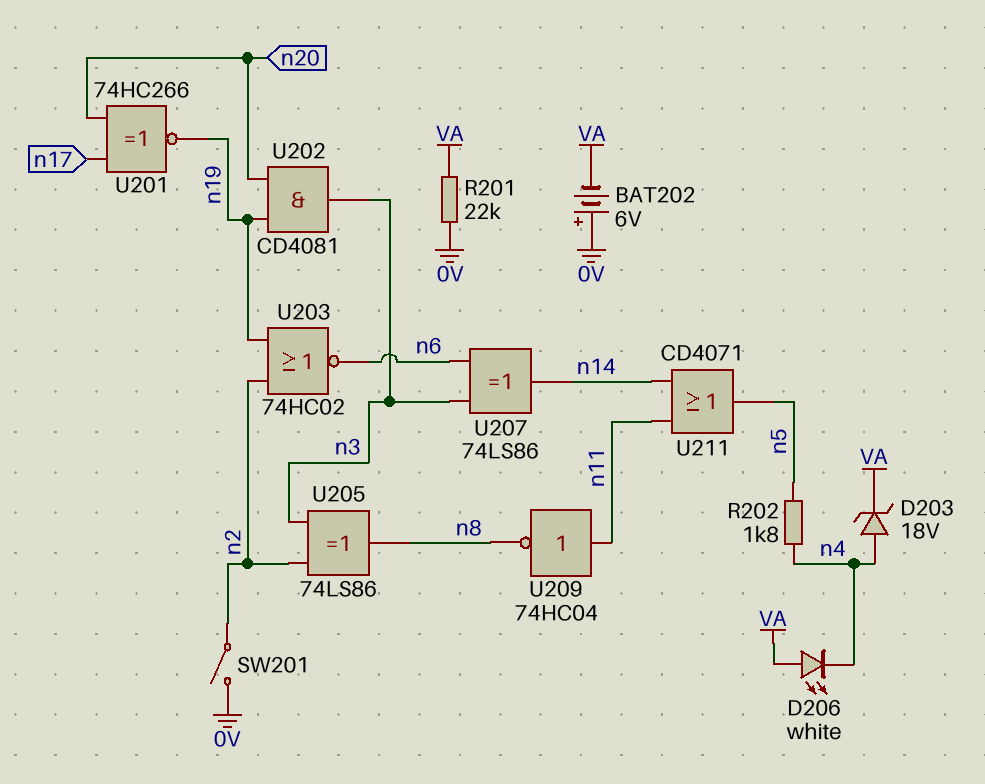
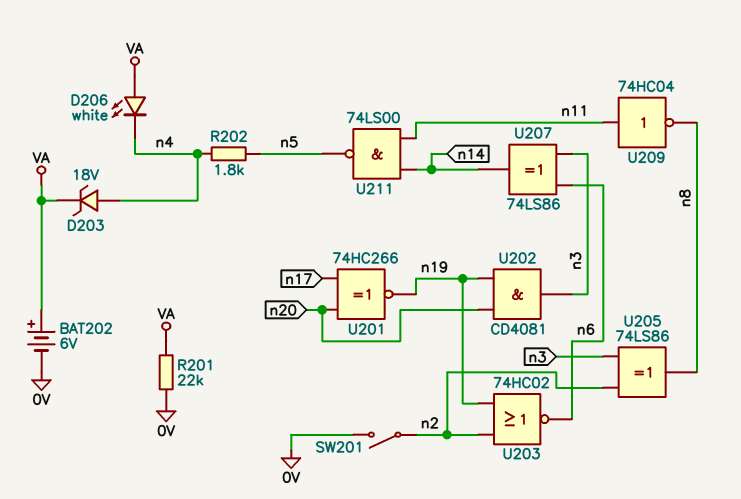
BAT202: 6V (plus 0V, minus VA) -> 6V (plus VA, minus 0V)
U211: OR CD4071 (in n11, in n14, out n5) -> NAND 74LS00 (in n11, in n14, out n5)

